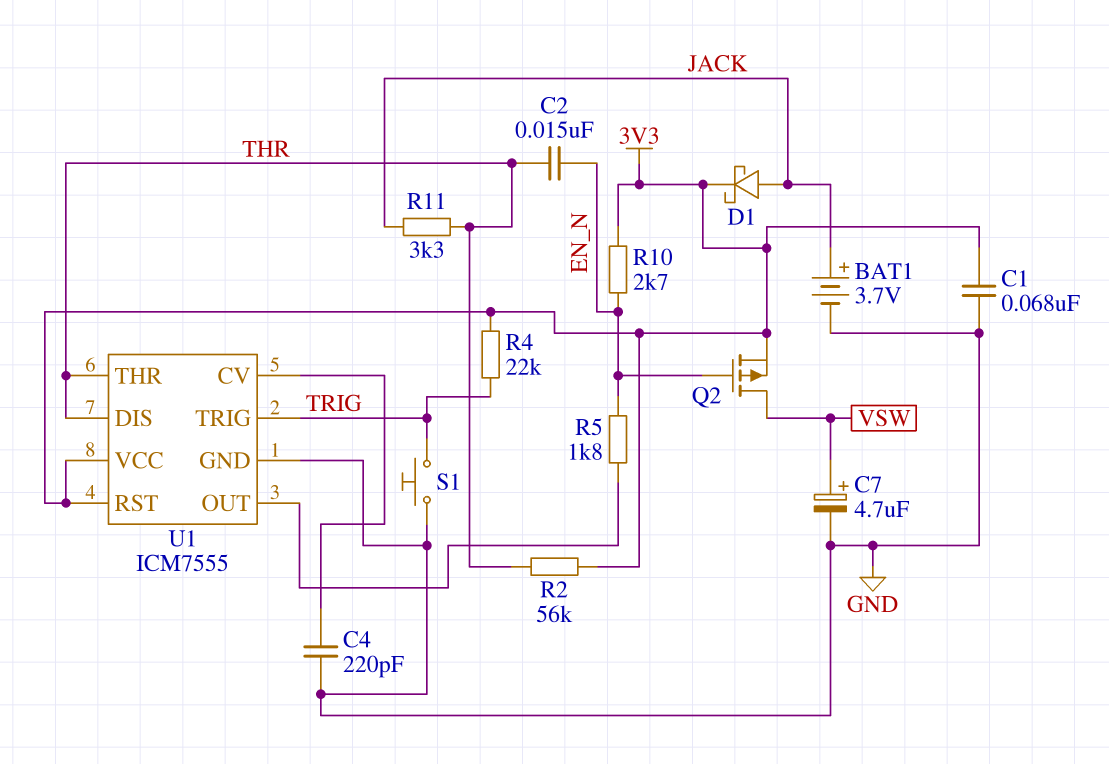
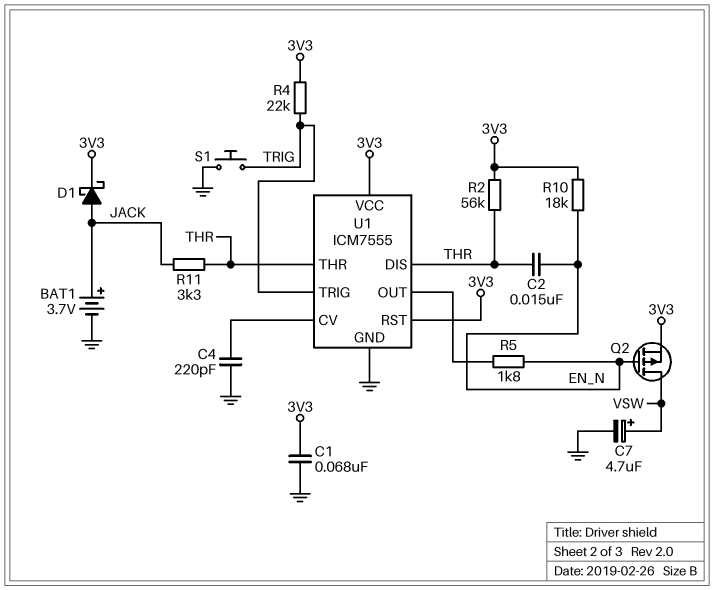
R10: 2.7k (3V3, EN_N) -> 18k (3V3, EN_N)

